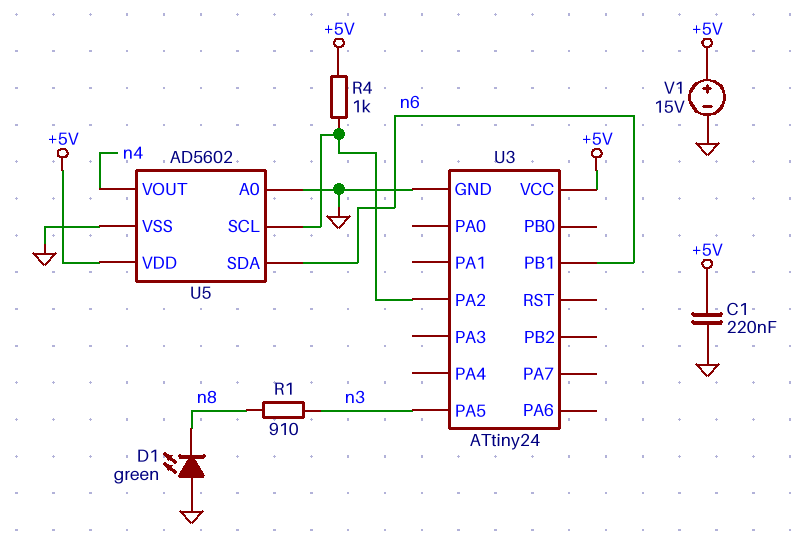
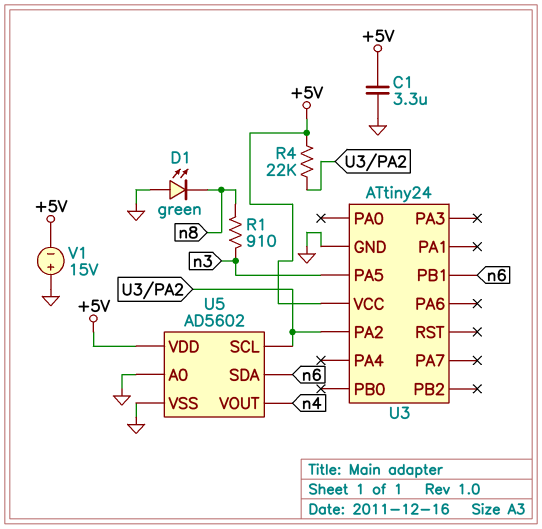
C1: 220nF (+5V, GND) -> 3.3uF (+5V, GND)
R4: 1k (+5V, U3/PA2) -> 22k (+5V, U3/PA2)
V1: 15V (plus +5V, minus GND) -> 15V (plus GND, minus +5V)

